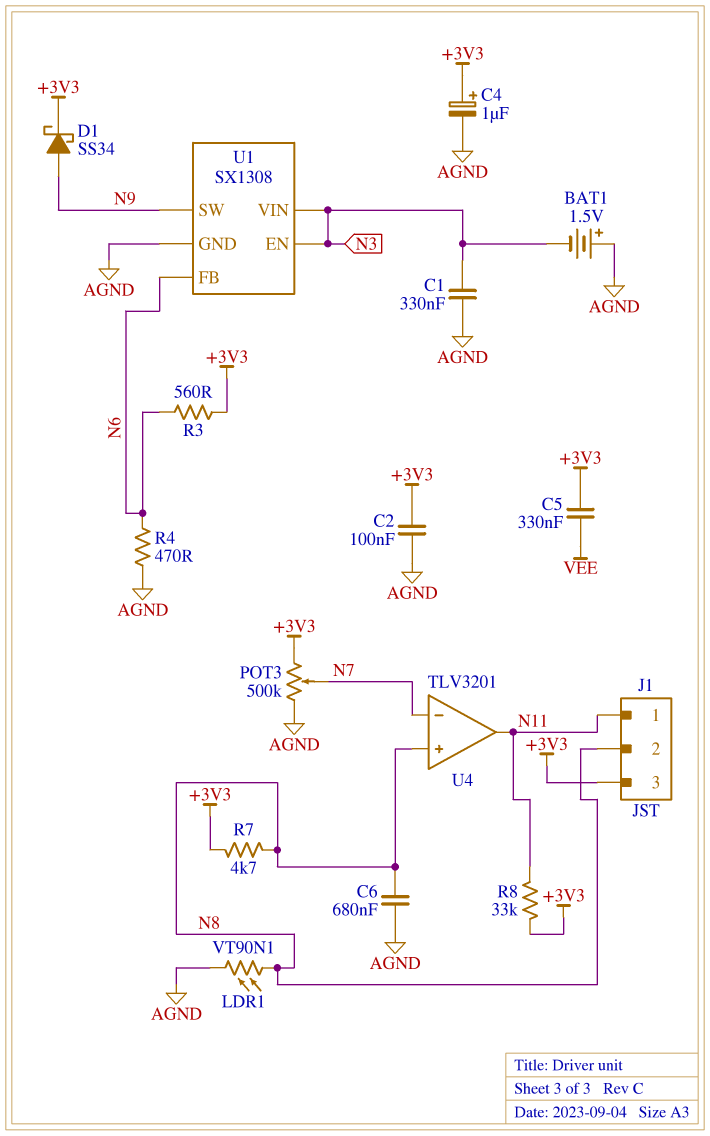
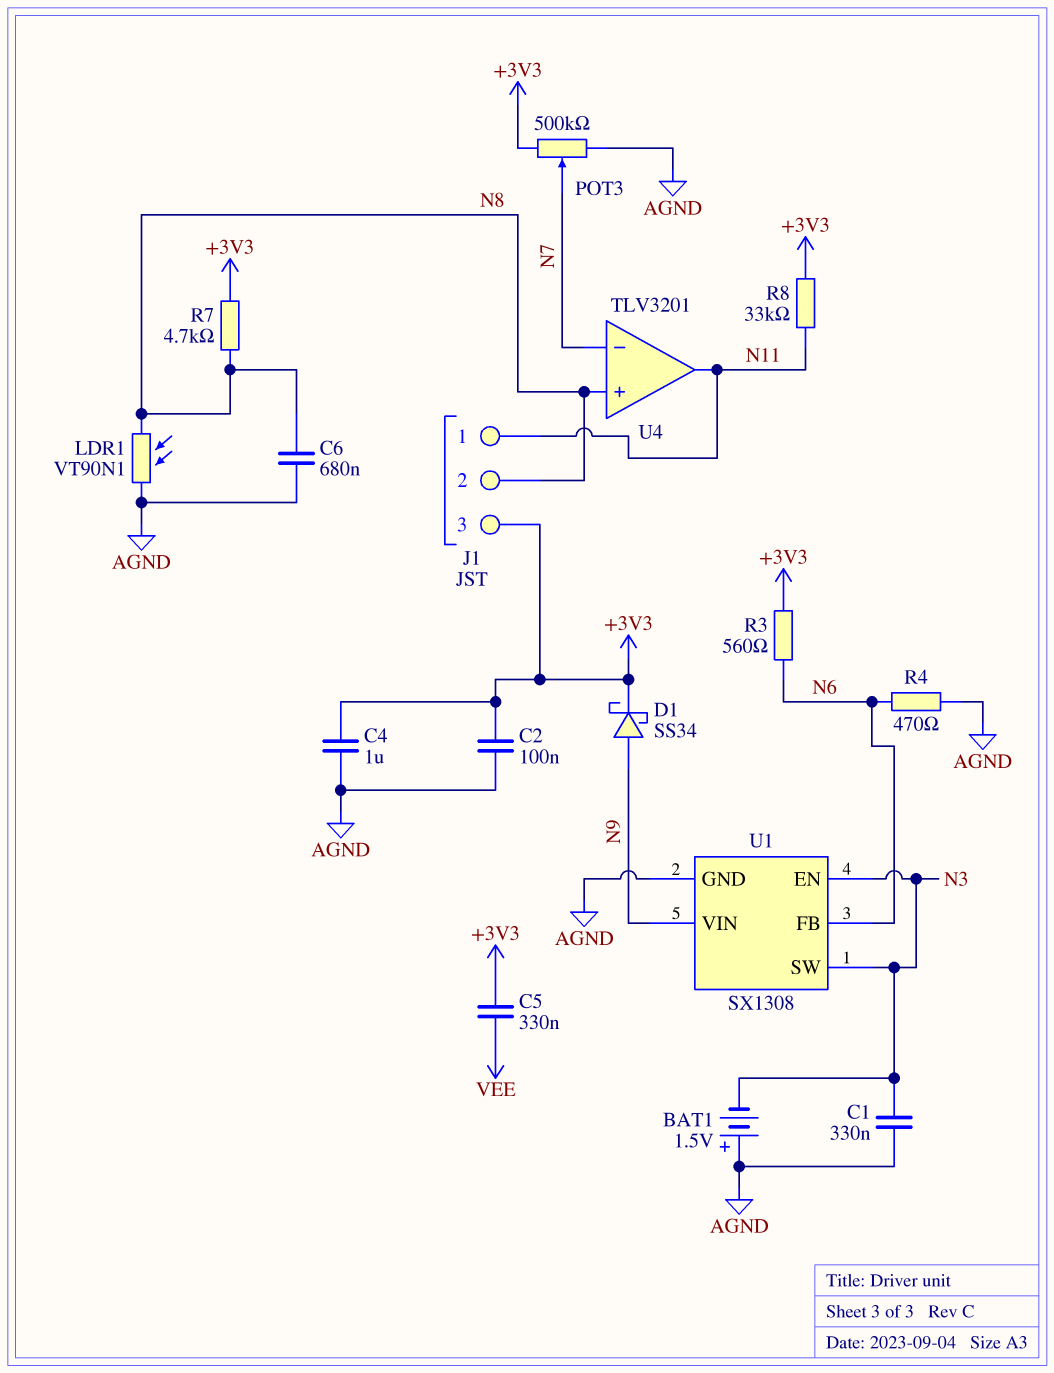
C4: 1uF (plus +3V3, minus AGND) -> 1uF (+3V3, AGND)
U1 pin SW: N9 -> N3
U1 pin VIN: N3 -> N9

